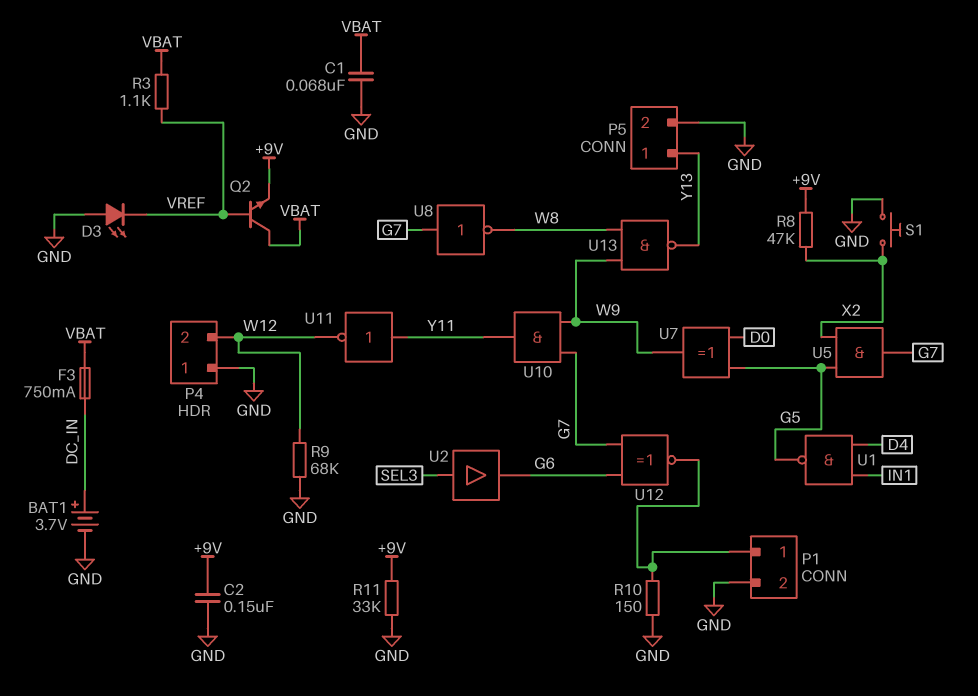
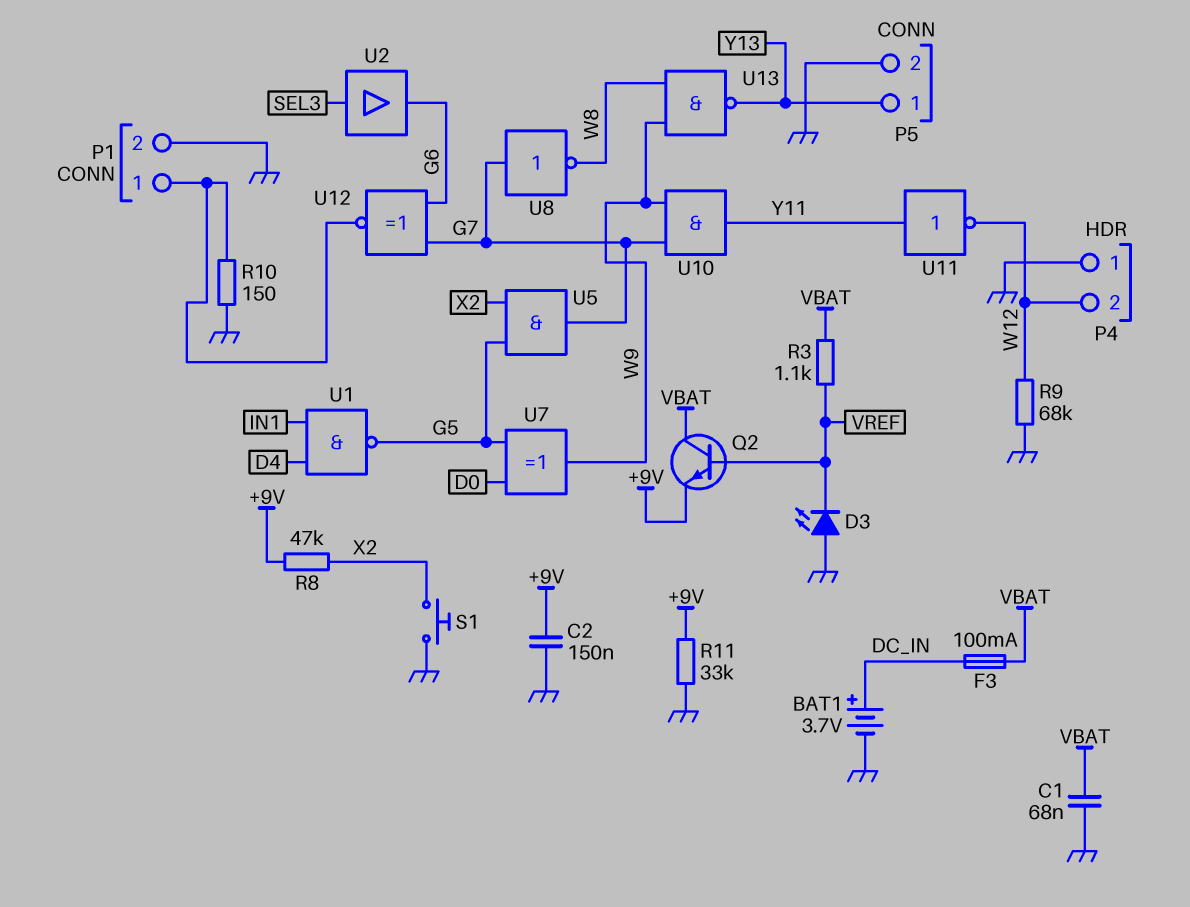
F3: 750mA (DC_IN, VBAT) -> 100mA (DC_IN, VBAT)

